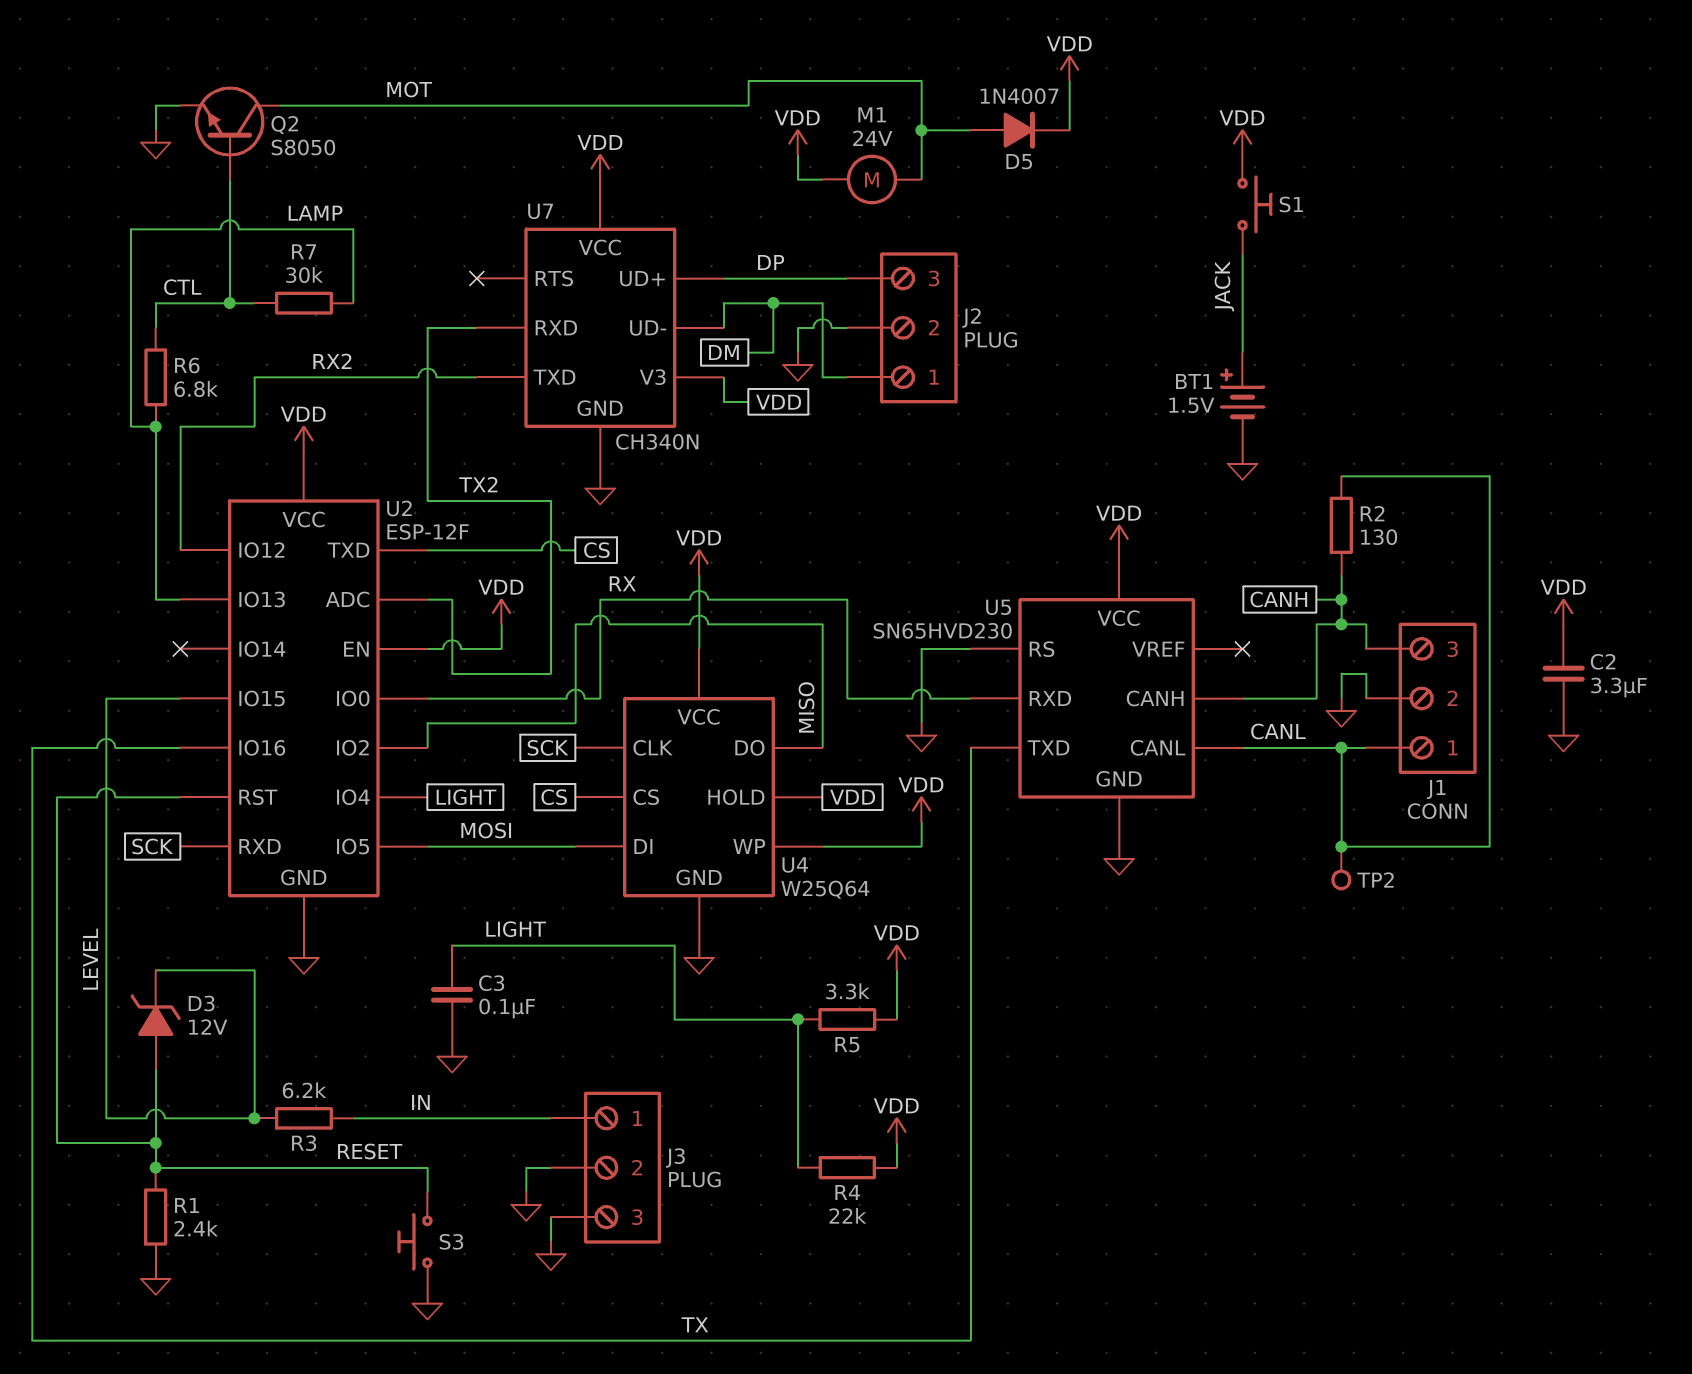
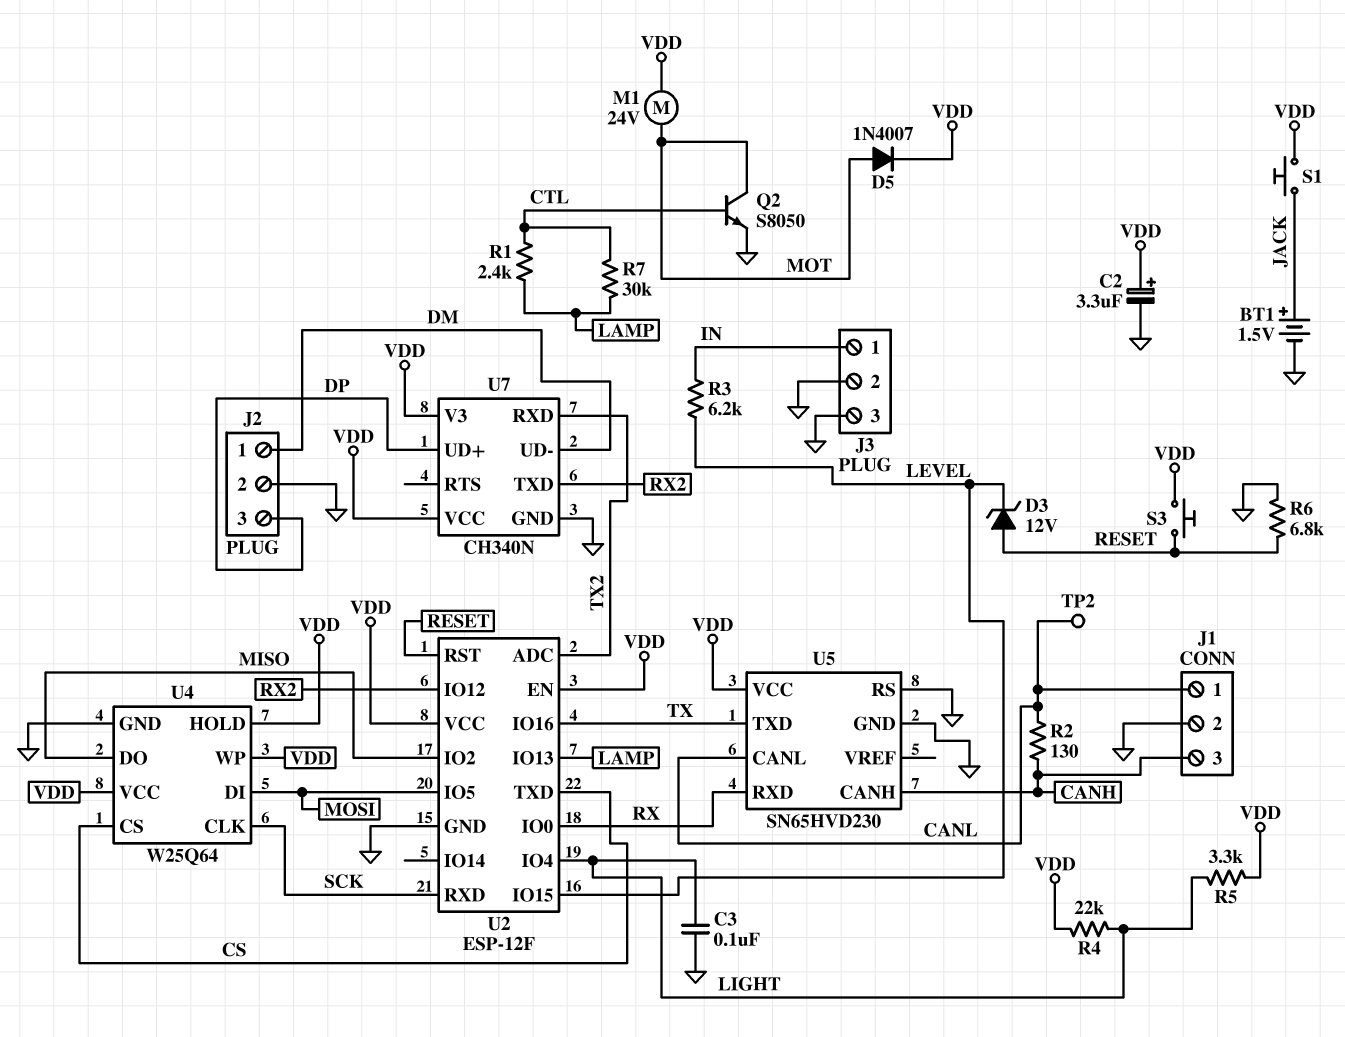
C2: 3.3uF (GND, VDD) -> 3.3uF (plus VDD, minus GND)
R1: 2.4k (GND, RESET) -> 2.4k (CTL, LAMP)
R6: 6.8k (CTL, LAMP) -> 6.8k (GND, RESET)
S3: button (GND, RESET) -> button (RESET, VDD)

